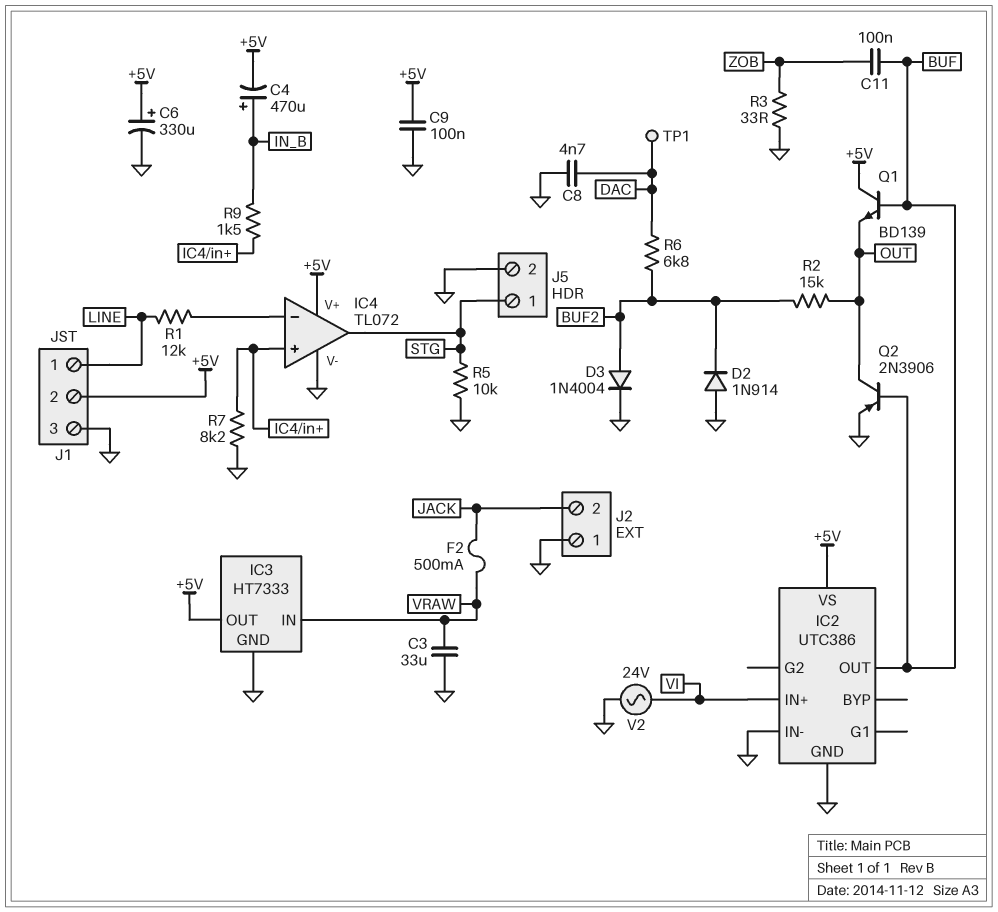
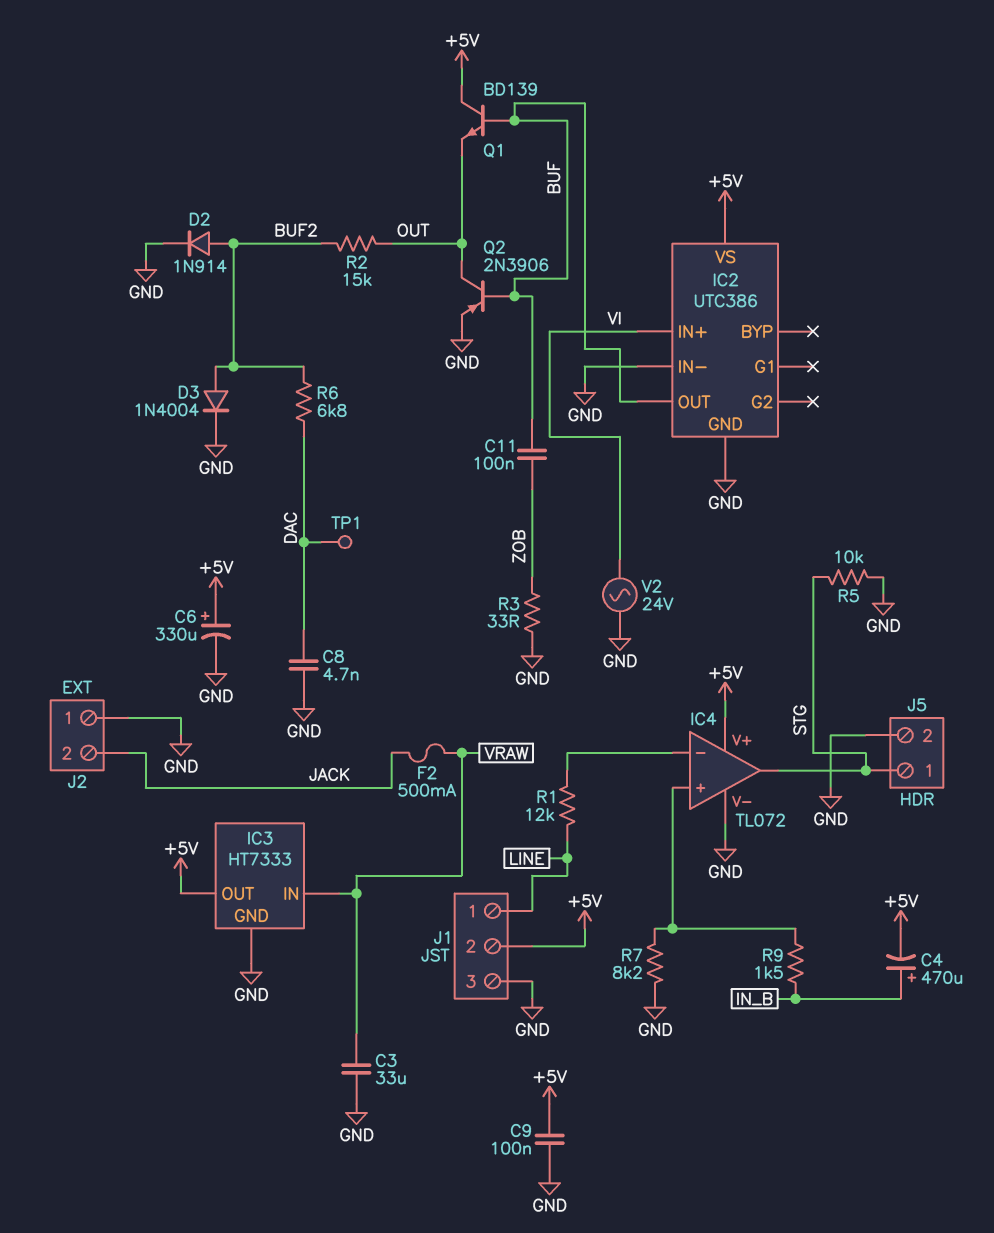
D2: diode 1N914 (A GND, K BUF2) -> diode 1N914 (A BUF2, K GND)

